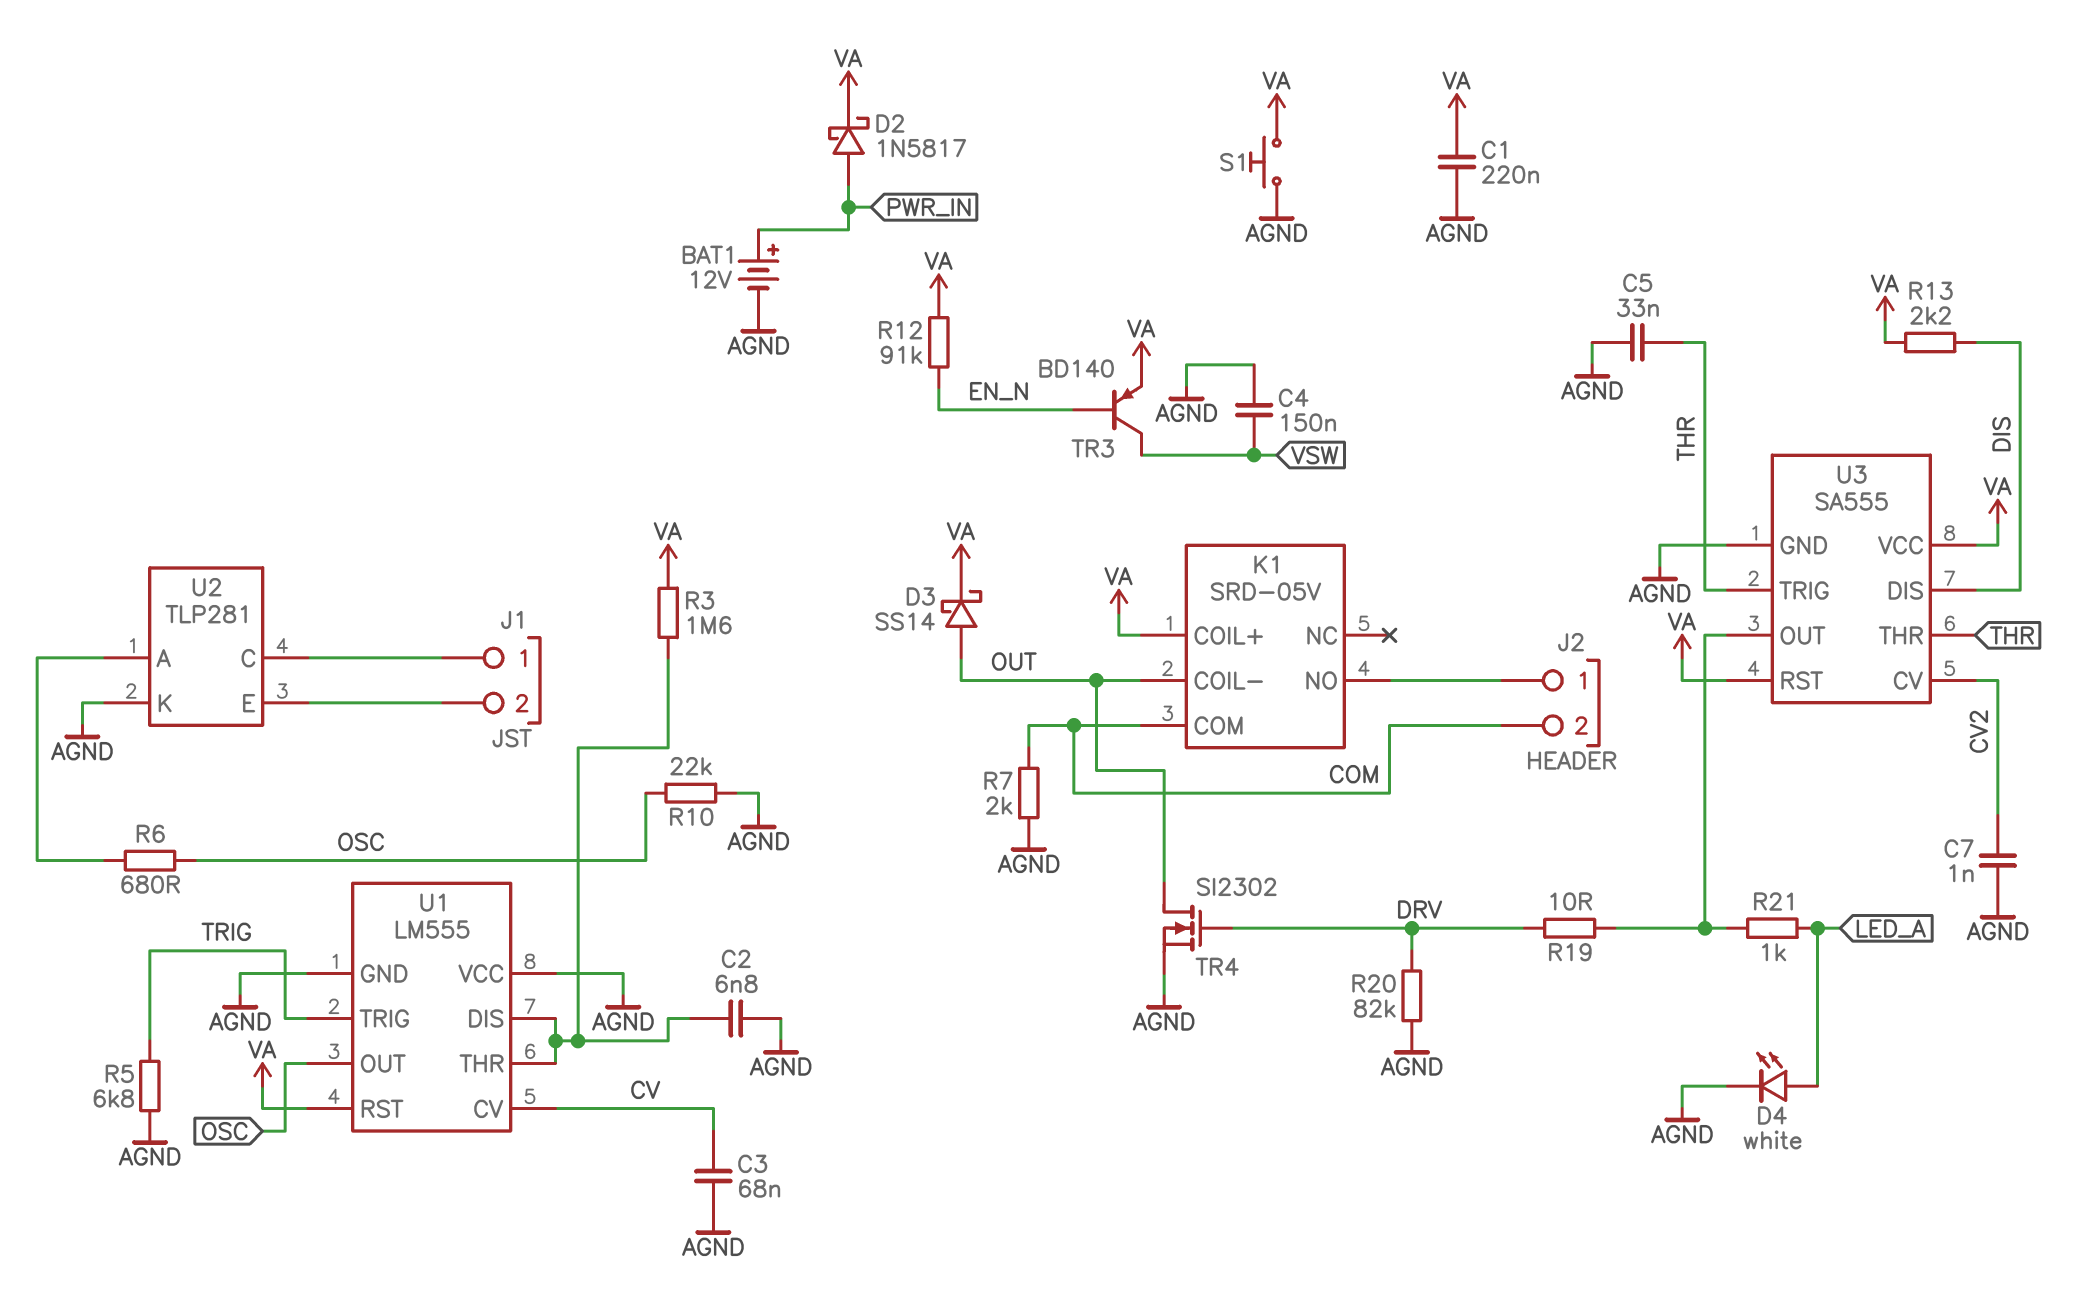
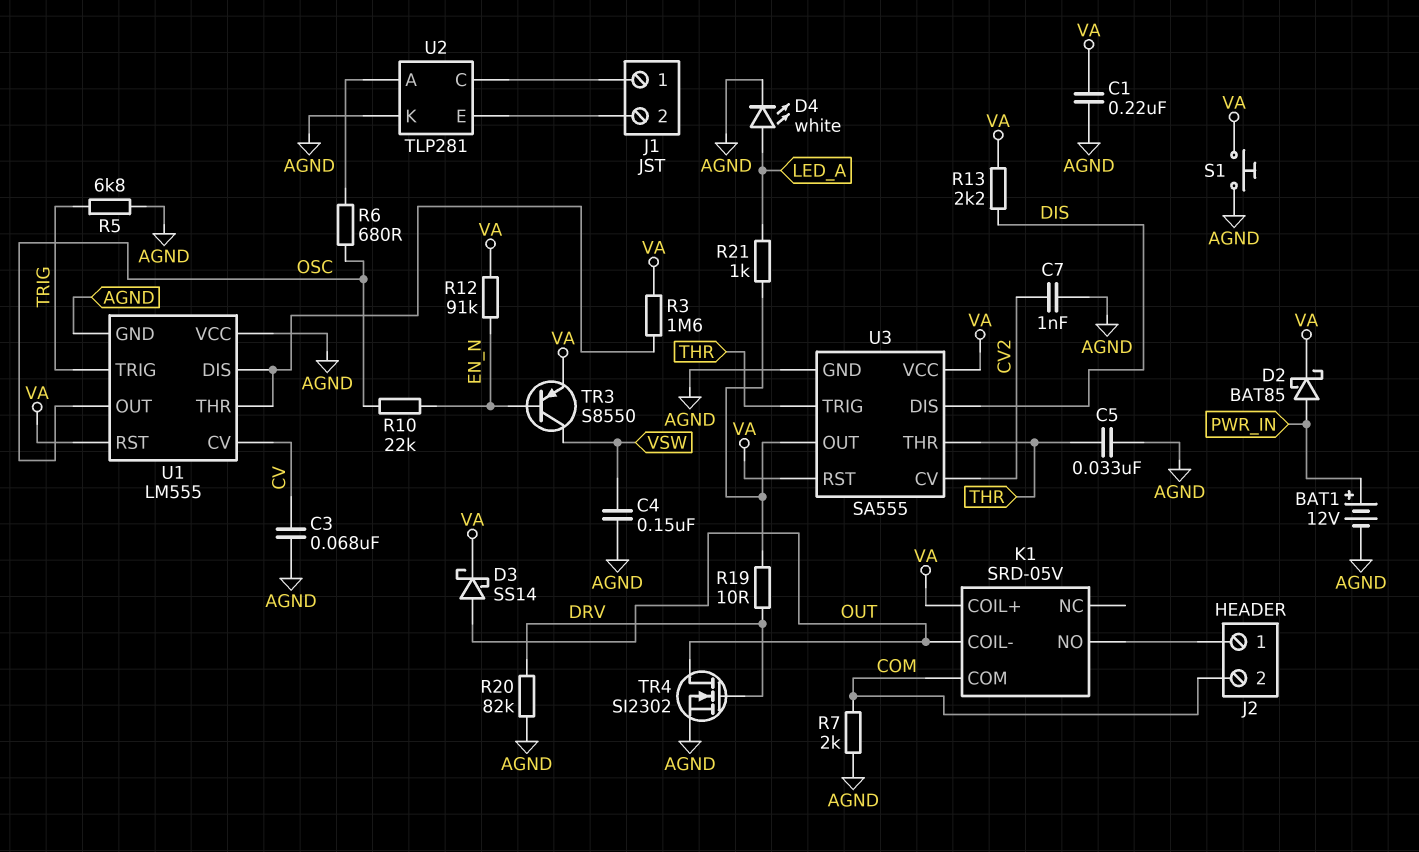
C2: 6.8nF (AGND, U1/DIS) -> none
D2: schottky 1N5817 (A PWR_IN, K VA) -> schottky BAT85 (A PWR_IN, K VA)
R10: 22k (AGND, OSC) -> 22k (EN_N, OSC)
TR3: PNP BD140 (B EN_N, C VSW, E VA) -> PNP S8550 (B EN_N, C VSW, E VA)

